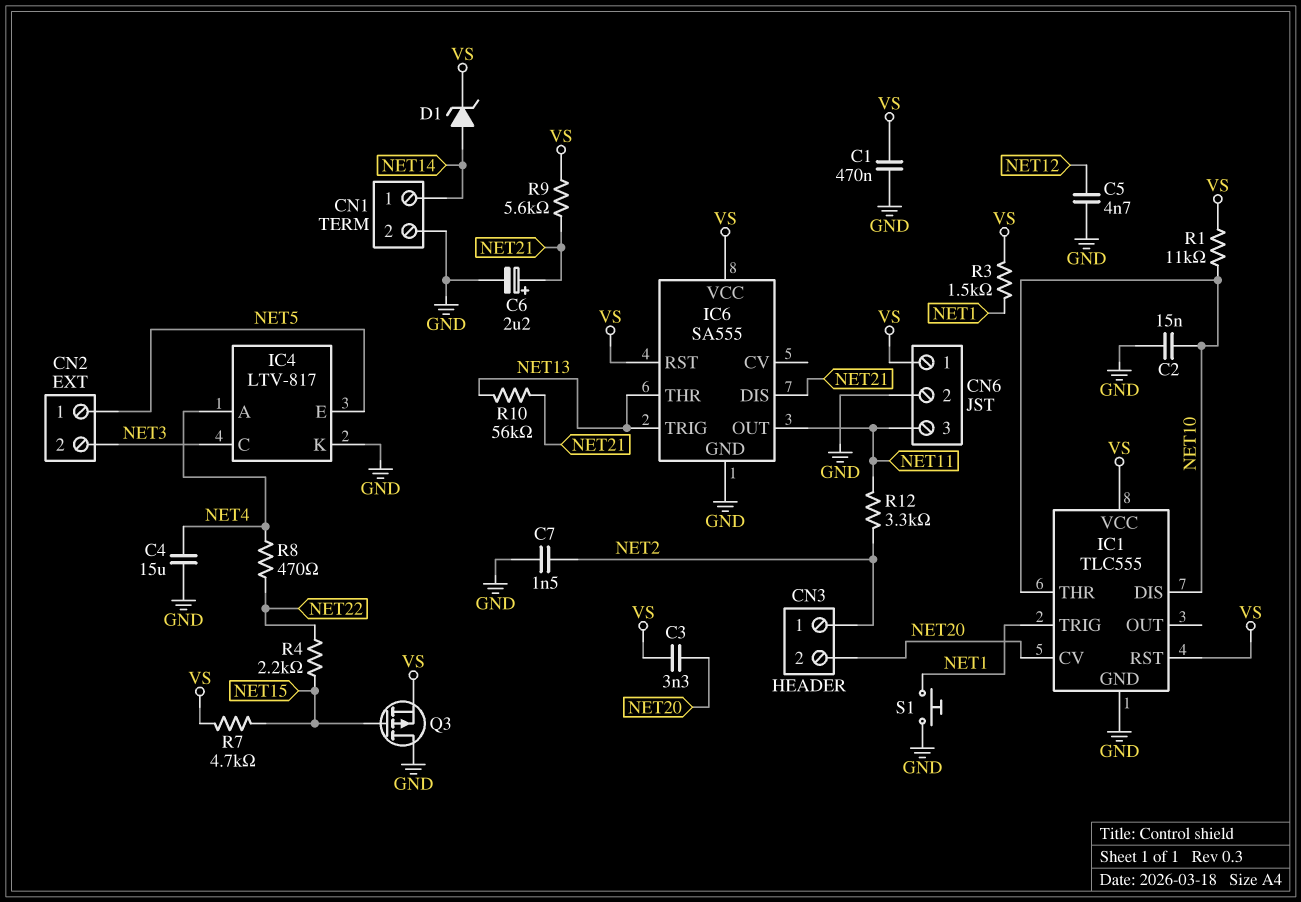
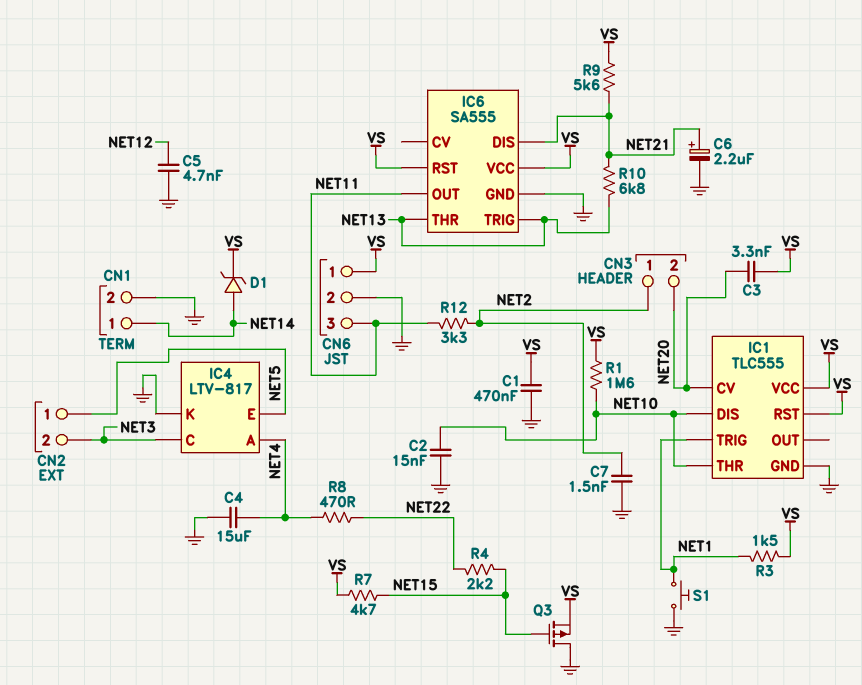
R1: 11k (NET10, VS) -> 1.6M (NET10, VS)
R10: 56k (NET13, NET21) -> 6.8k (NET13, NET21)

